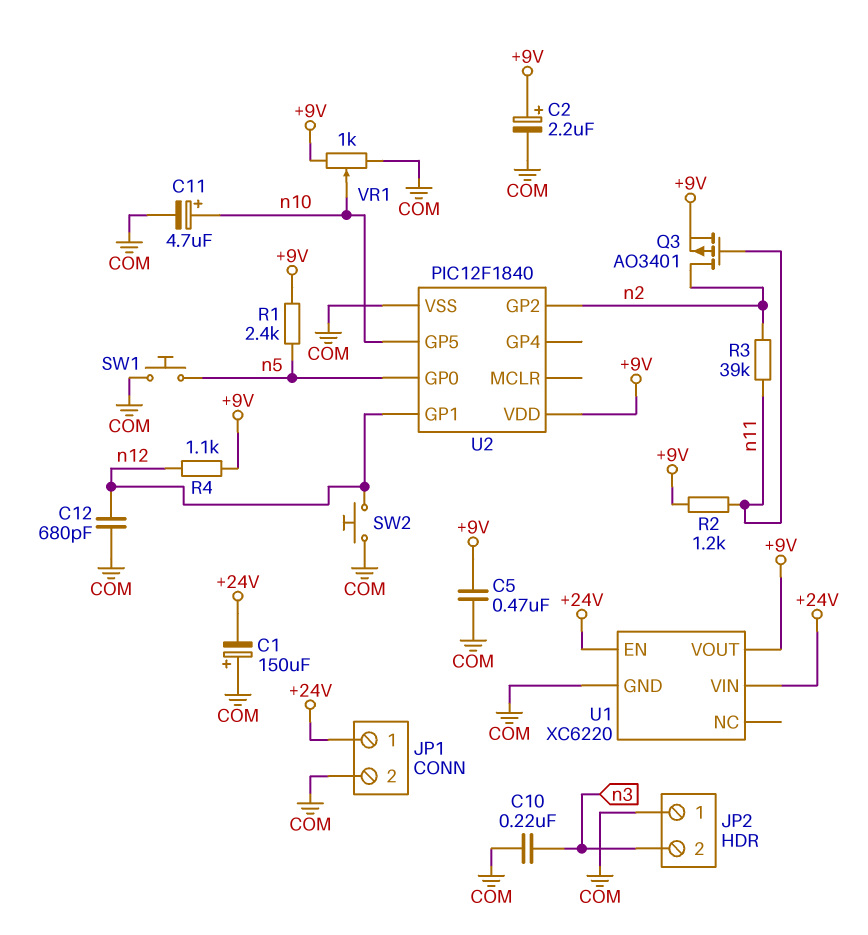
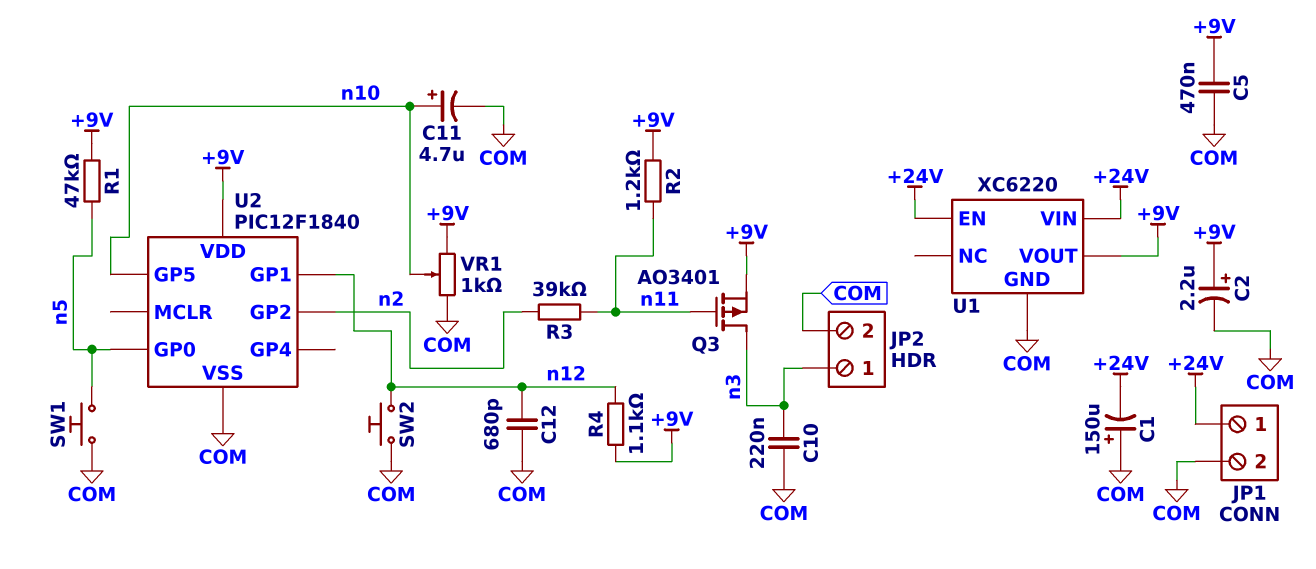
JP2 pin 1: COM -> n3
JP2 pin 2: n3 -> COM
Q3: PMOS AO3401 (G n11, D n2, S +9V) -> PMOS AO3401 (G n11, D n3, S +9V)
R1: 2.4k (+9V, n5) -> 47k (+9V, n5)

